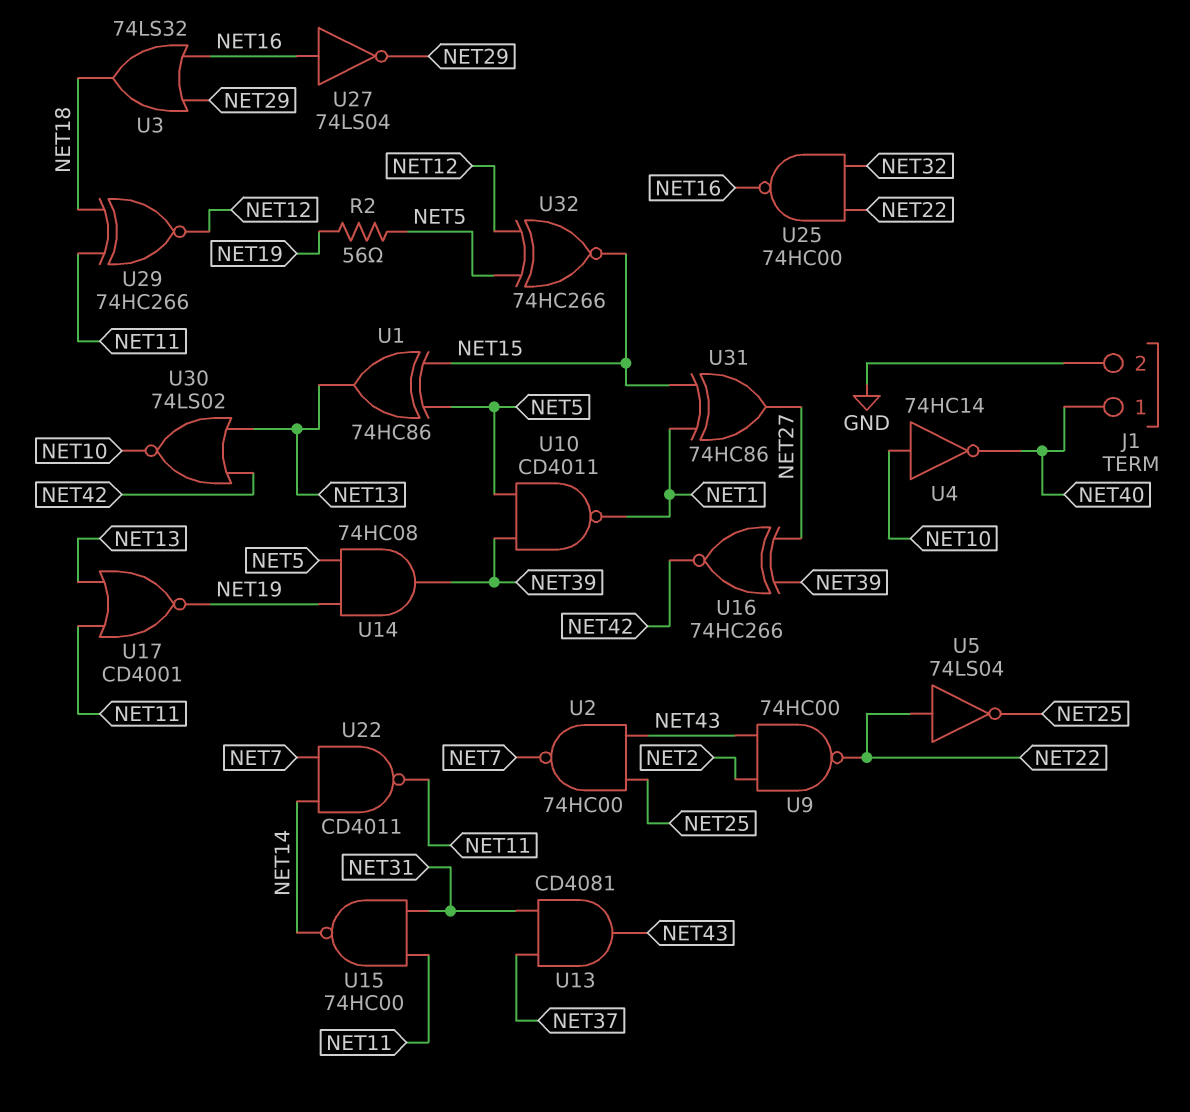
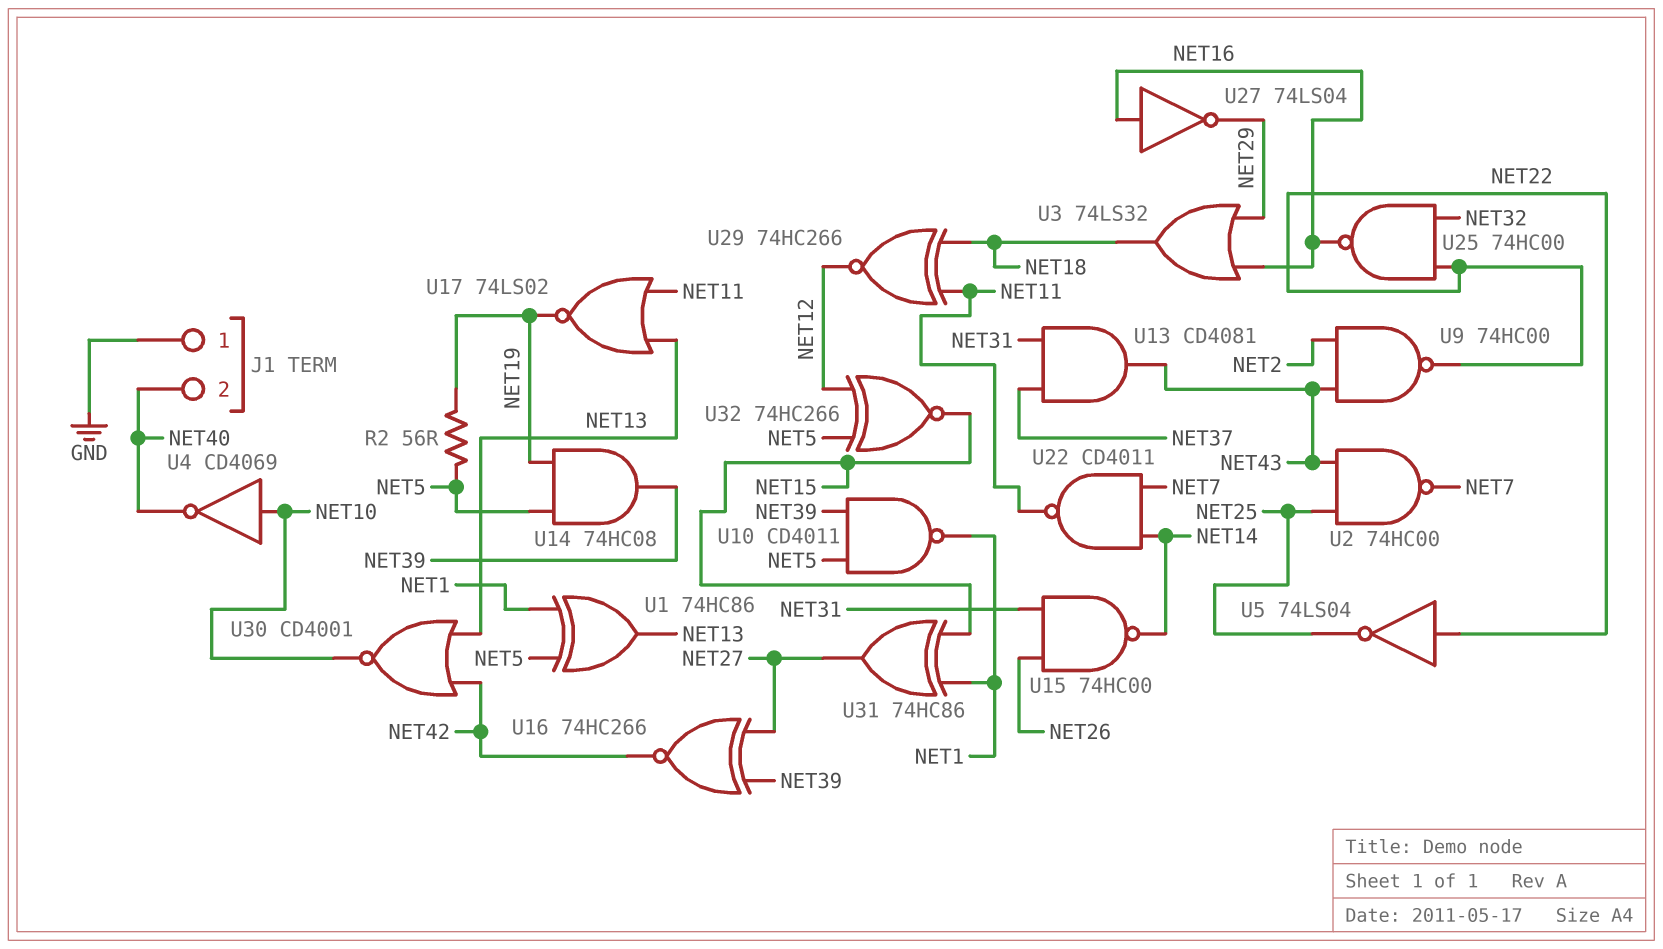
J1 pin 1: NET40 -> GND
J1 pin 2: GND -> NET40
U1: XOR 74HC86 (in NET5, in NET15, out NET13) -> XOR 74HC86 (in NET1, in NET5, out NET13)
U4: NOT 74HC14 (in NET10, out NET40) -> NOT CD4069 (in NET10, out NET40)
U15: NAND 74HC00 (in NET11, in NET31, out NET14) -> NAND 74HC00 (in NET26, in NET31, out NET14)
U17: NOR CD4001 (in NET11, in NET13, out NET19) -> NOR 74LS02 (in NET11, in NET13, out NET19)
U30: NOR 74LS02 (in NET13, in NET42, out NET10) -> NOR CD4001 (in NET13, in NET42, out NET10)

